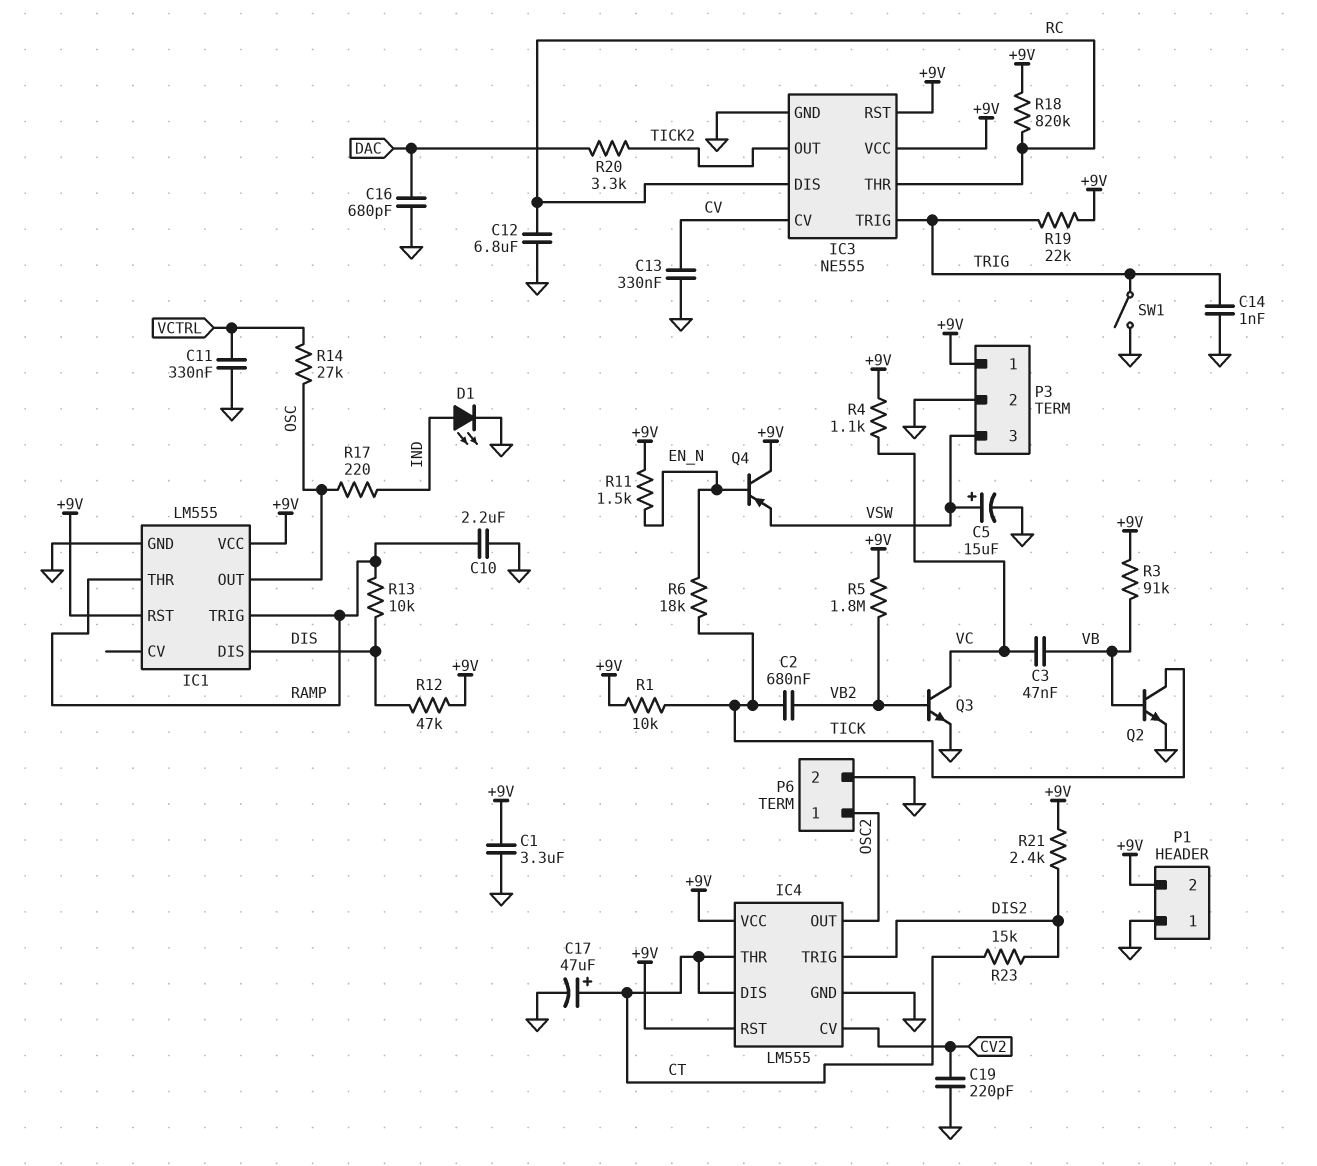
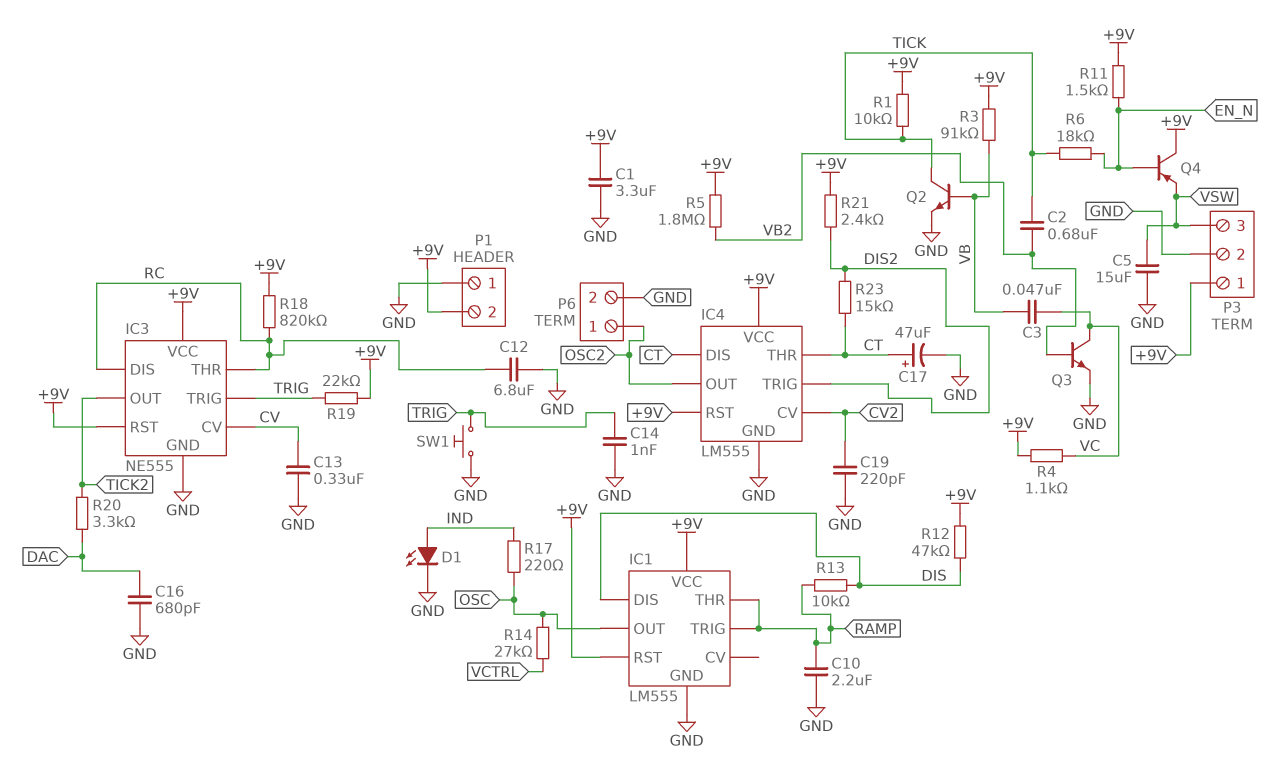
C5: 15uF (plus VSW, minus GND) -> 15uF (GND, VSW)
C11: 330nF (GND, VCTRL) -> none
SW1: switch (GND, TRIG) -> button (GND, TRIG)

